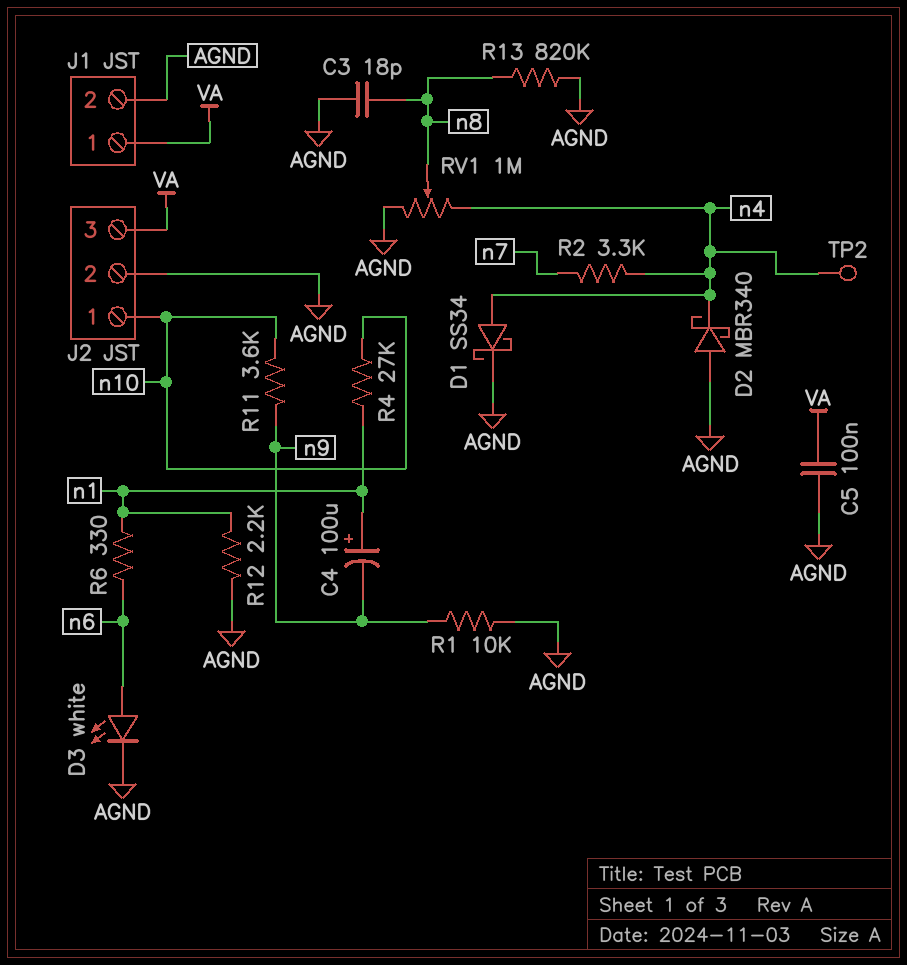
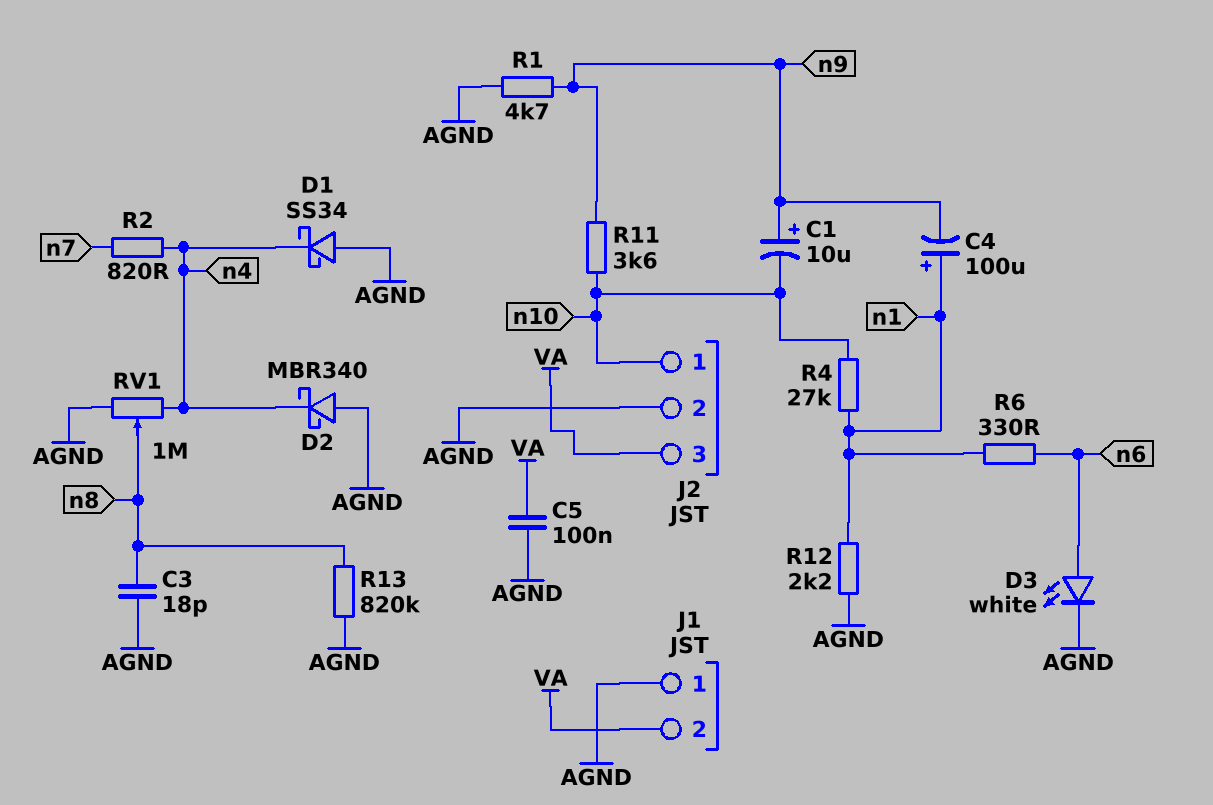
C1: none -> 10uF (plus n9, minus n10)
D1: schottky SS34 (A n4, K AGND) -> schottky SS34 (A AGND, K n4)
J1 pin 1: VA -> AGND
J1 pin 2: AGND -> VA
R1: 10k (AGND, n9) -> 4.7k (AGND, n9)
R2: 3.3k (n4, n7) -> 820 (n4, n7)
TP2: test point (n4) -> none

